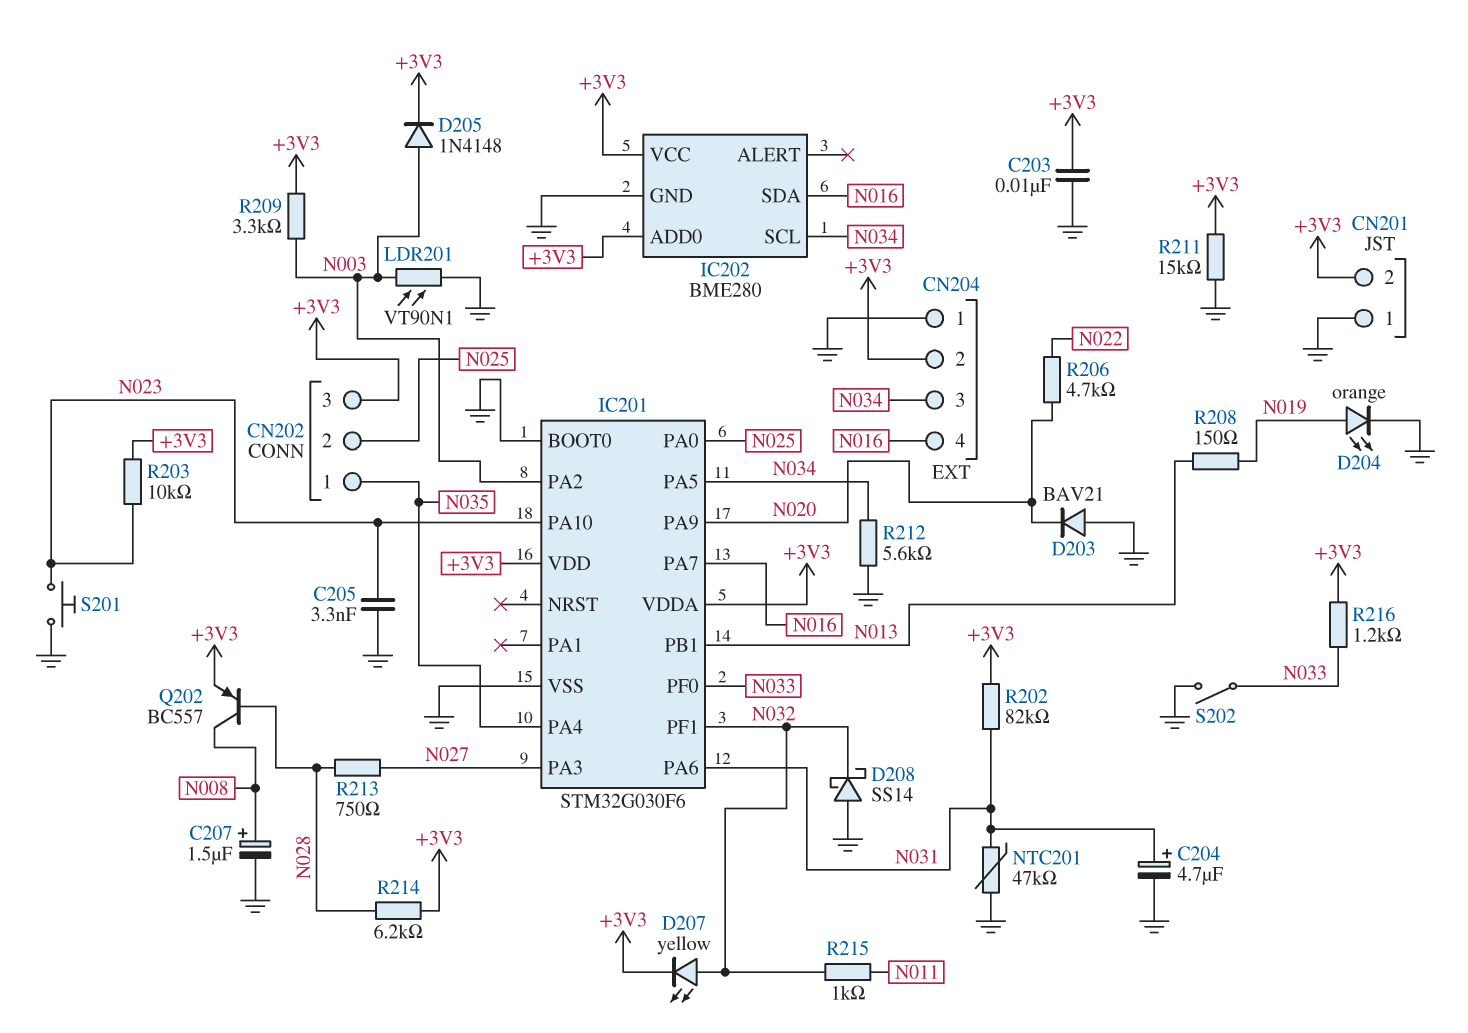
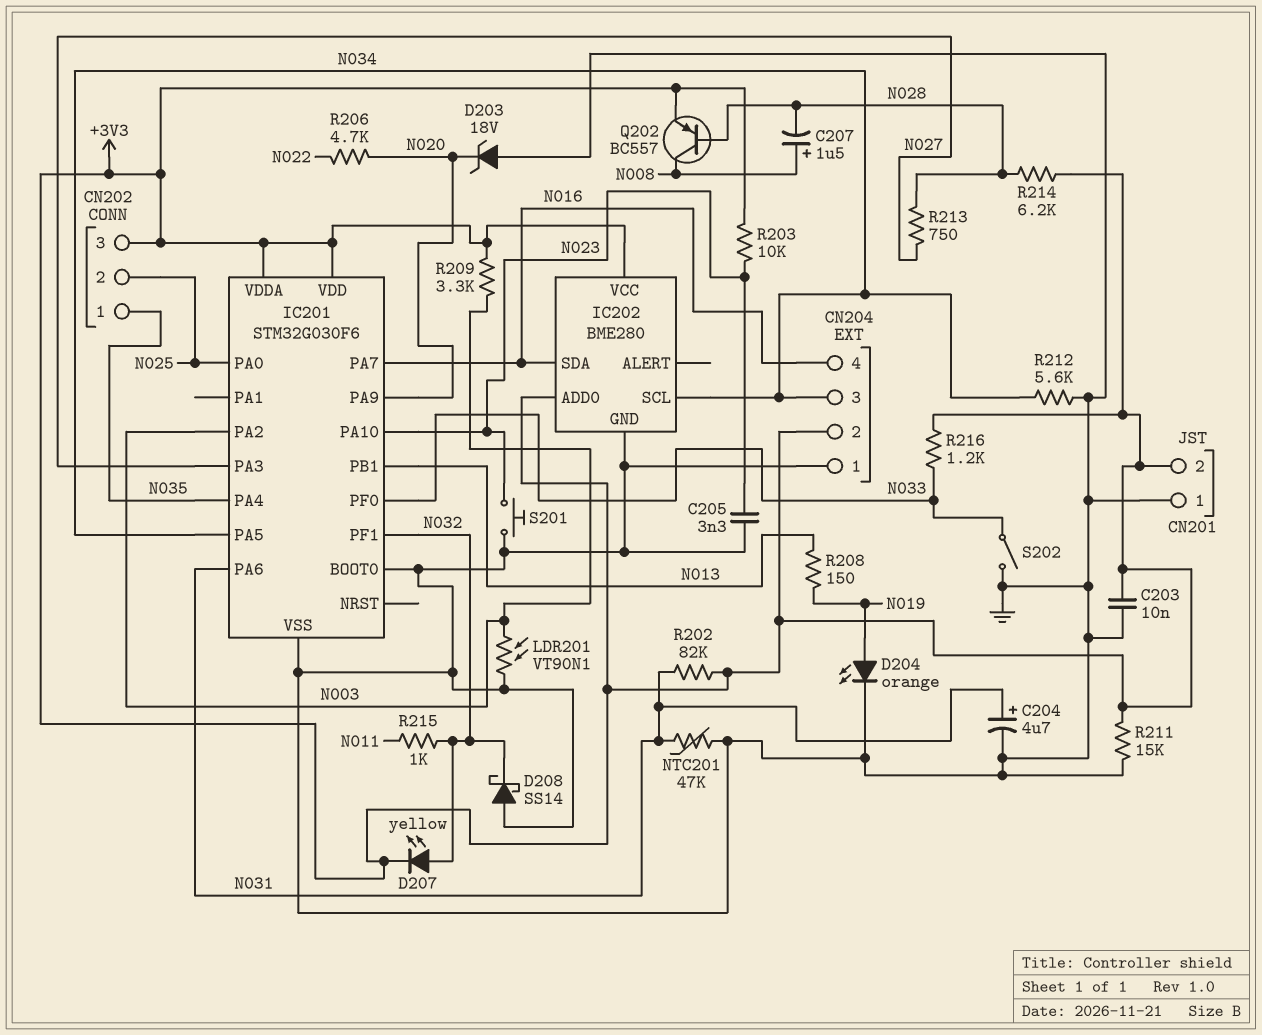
C207: 1.5uF (plus N008, minus GND) -> 1.5uF (plus N008, minus N028)
D203: diode BAV21 (A GND, K N020) -> zener 18V (A GND, K N020)
D205: diode 1N4148 (A N003, K +3V3) -> none

